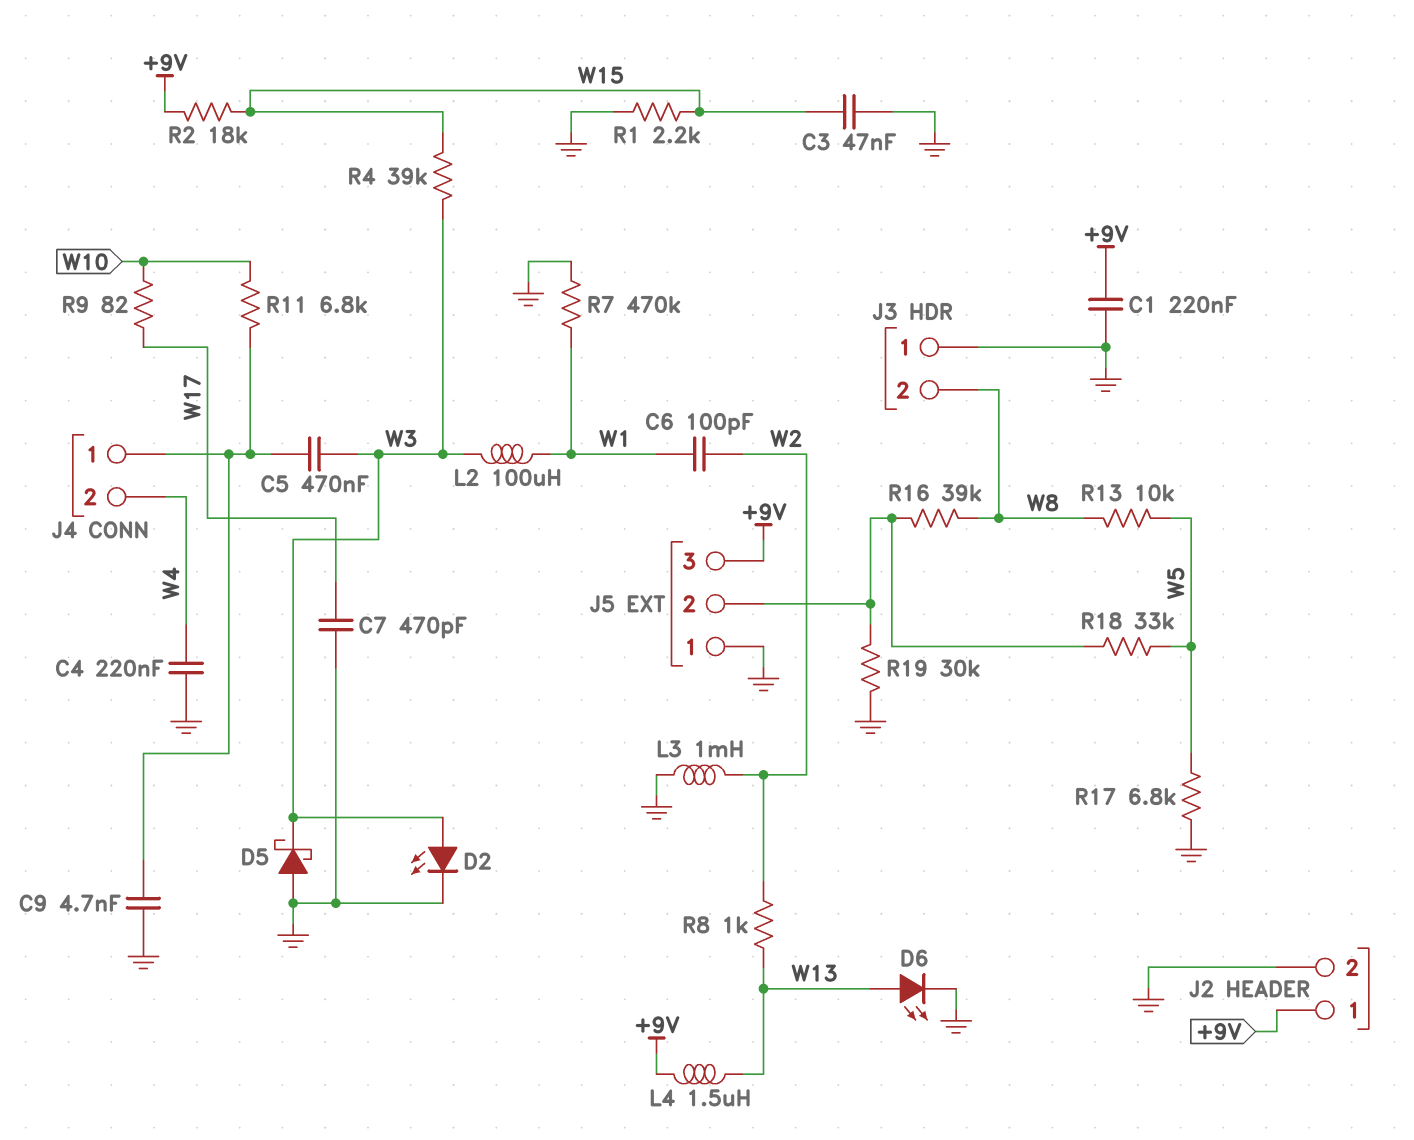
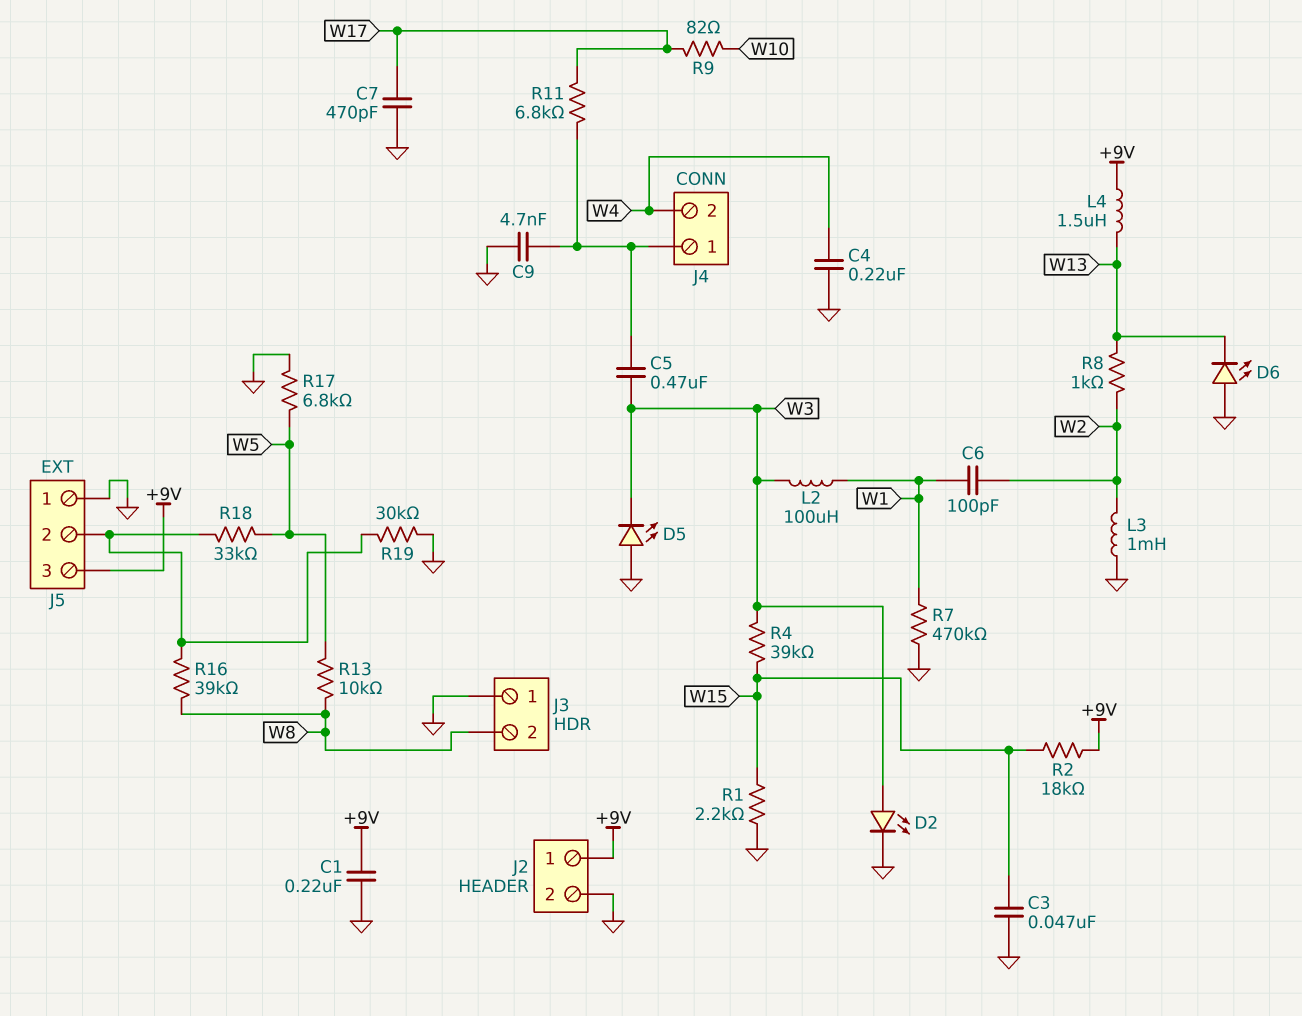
D5: schottky (A GND, K W3) -> LED (A GND, K W3)
D6: LED (A W13, K GND) -> LED (A GND, K W13)
R11: 6.8k (J4/1, W10) -> 6.8k (J4/1, W17)

